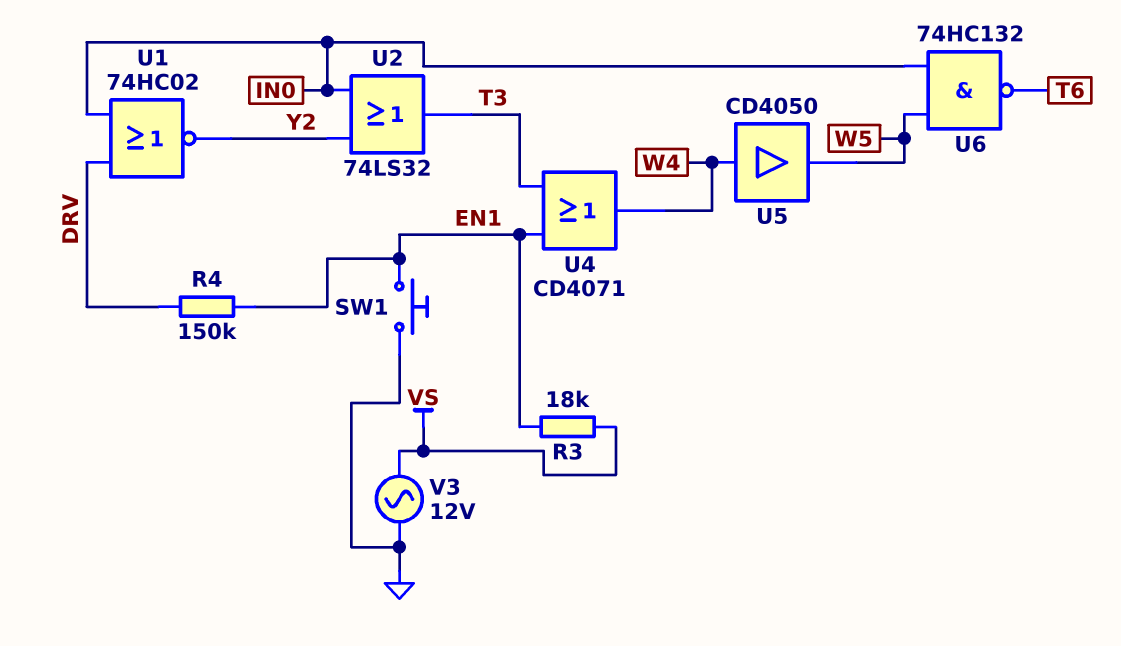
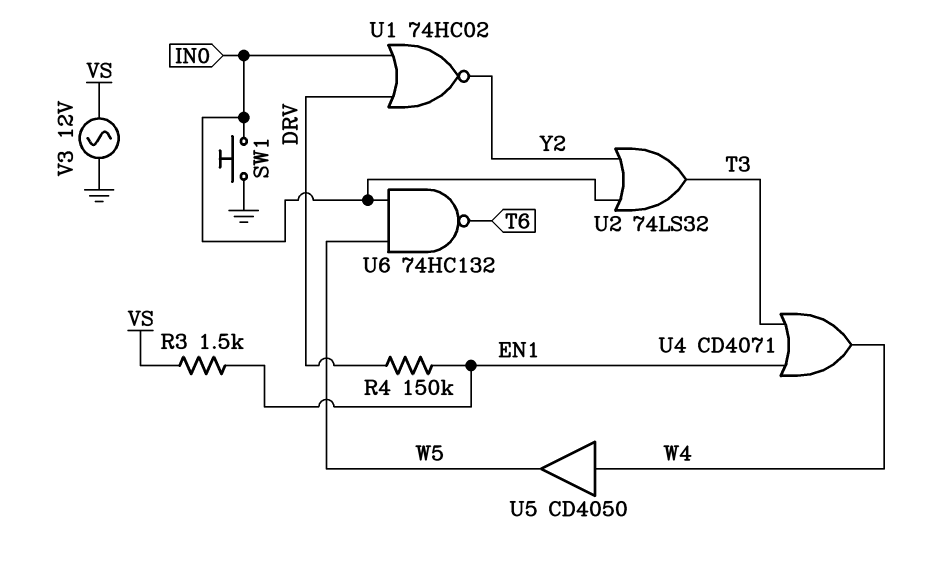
R3: 18k (EN1, VS) -> 1.5k (EN1, VS)
SW1: button (EN1, GND) -> button (GND, IN0)

